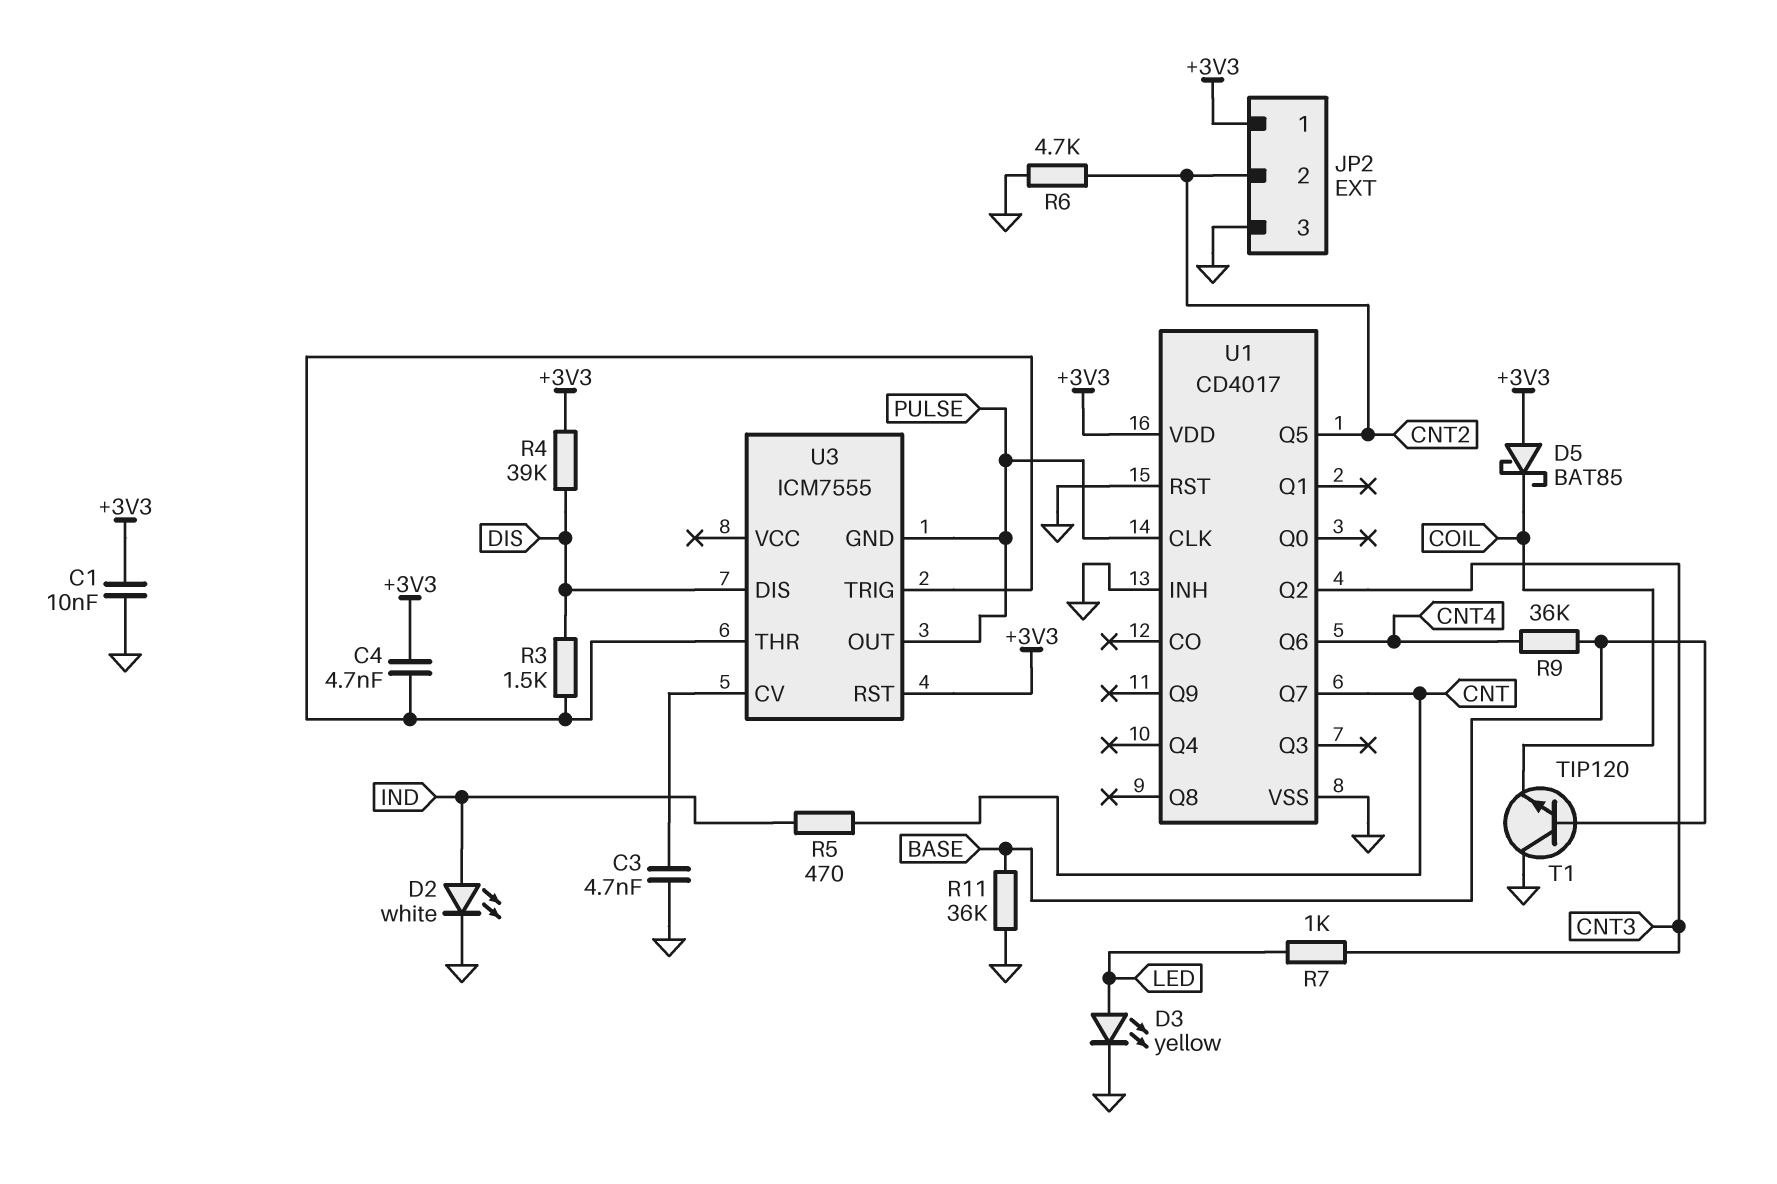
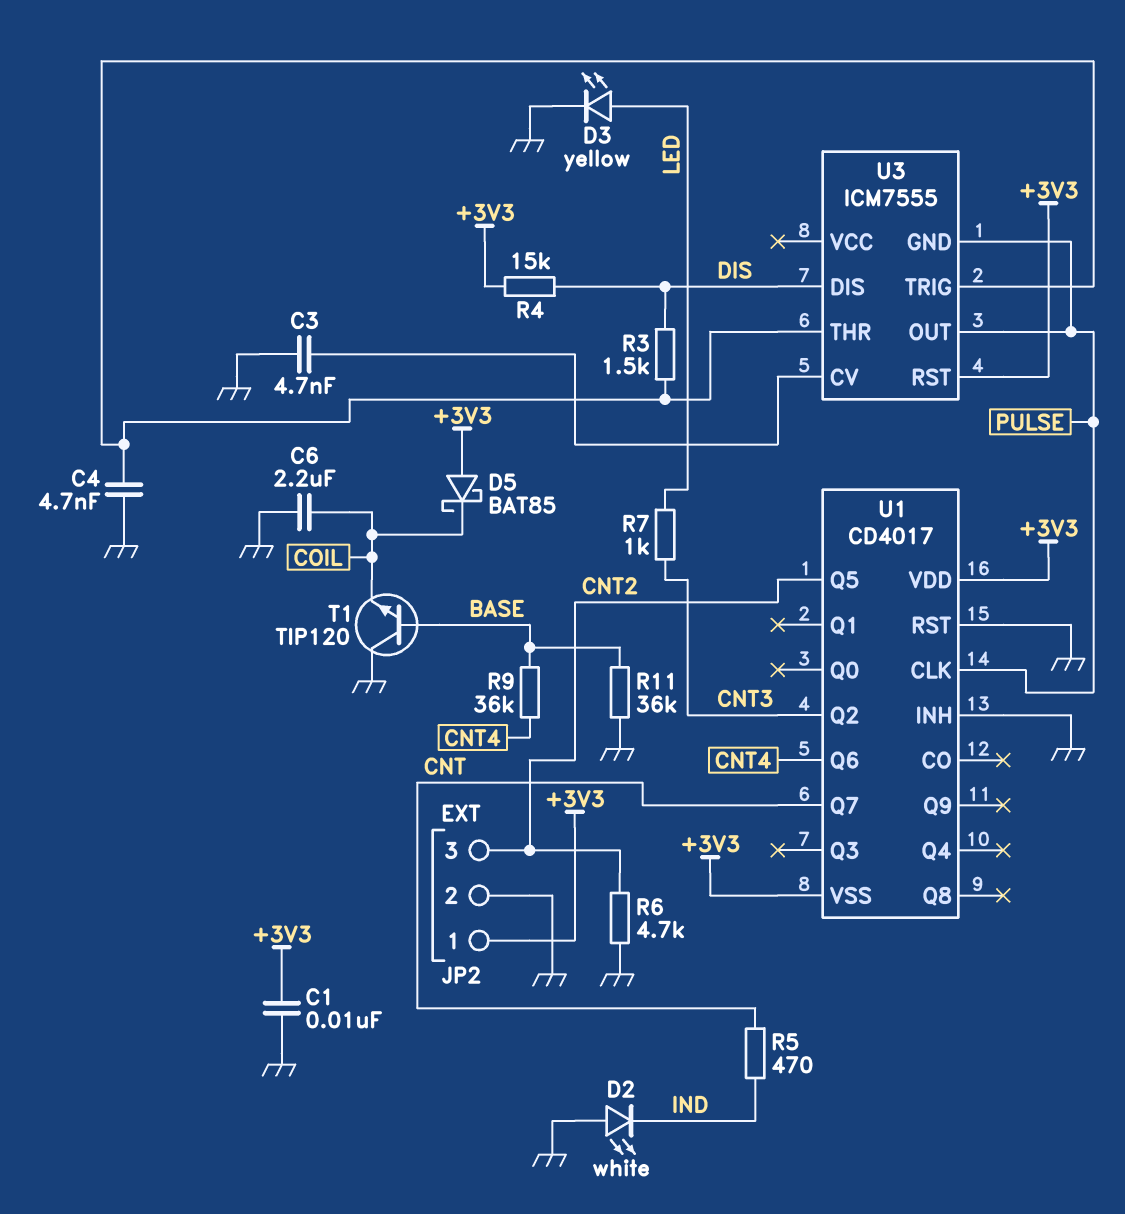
C4: 4.7nF (+3V3, U3/THR) -> 4.7nF (GND, U3/THR)
C6: none -> 2.2uF (COIL, GND)
D2: LED white (A IND, K GND) -> LED white (A GND, K IND)
JP2 pin 2: CNT2 -> GND
JP2 pin 3: GND -> CNT2
R4: 39k (+3V3, DIS) -> 15k (+3V3, DIS)
U1 pin VSS: GND -> +3V3

